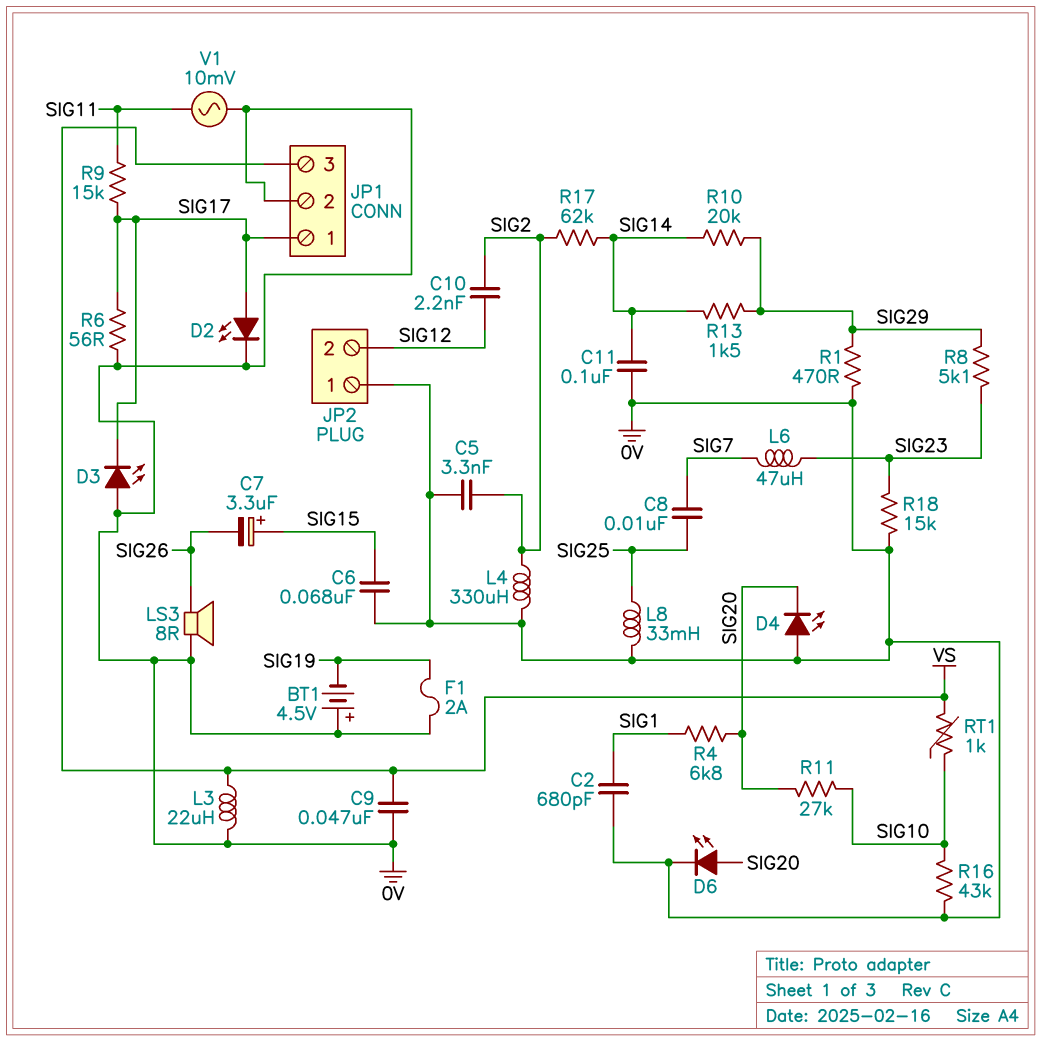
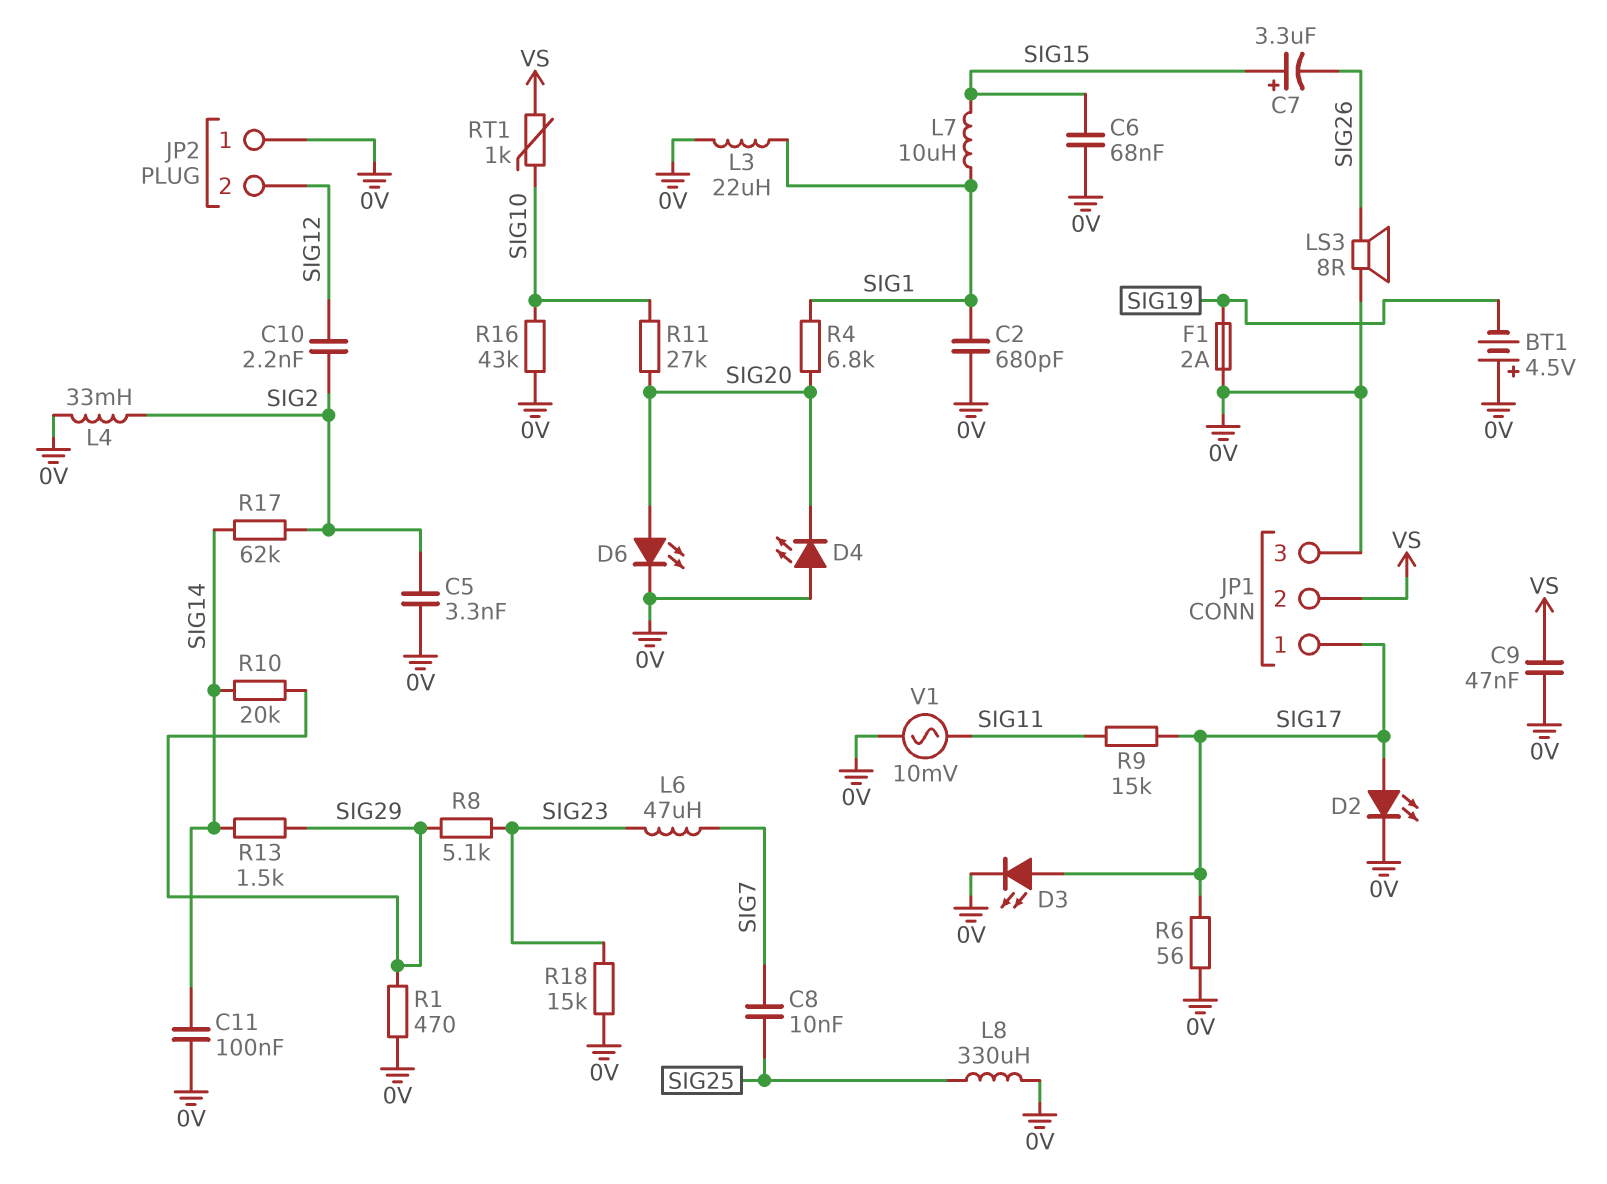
D3: LED (A 0V, K SIG17) -> LED (A SIG17, K 0V)
JP1 pin 2: 0V -> VS
JP1 pin 3: VS -> 0V
L3: 22uH (0V, VS) -> 22uH (0V, SIG1)
L4: 330uH (0V, SIG2) -> 33mH (0V, SIG2)
L7: none -> 10uH (SIG1, SIG15)
L8: 33mH (0V, SIG25) -> 330uH (0V, SIG25)

